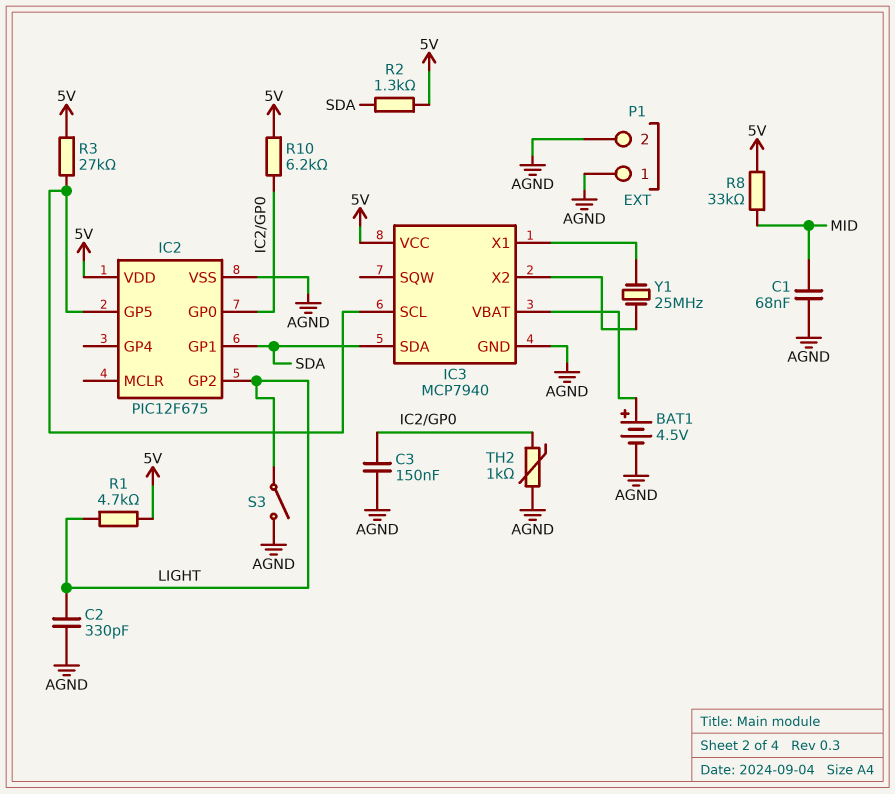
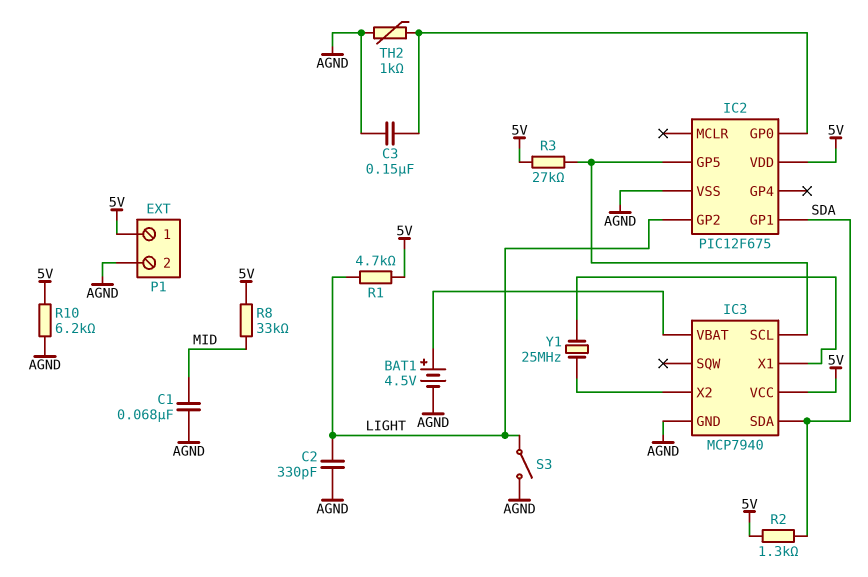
P1 pin 1: AGND -> 5V
R10: 6.2k (5V, IC2/GP0) -> 6.2k (5V, AGND)

